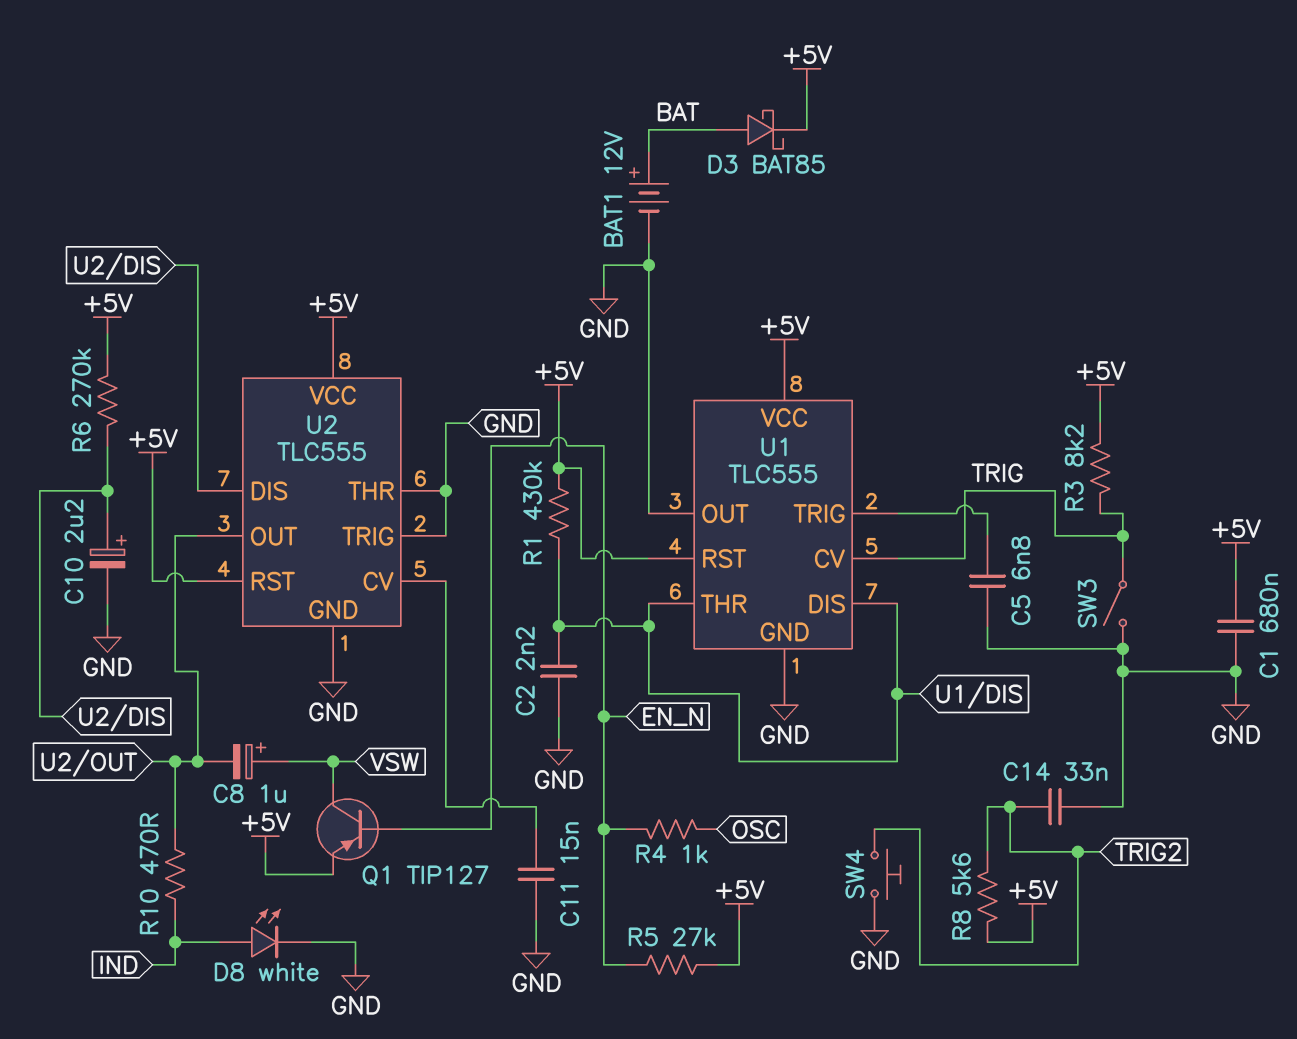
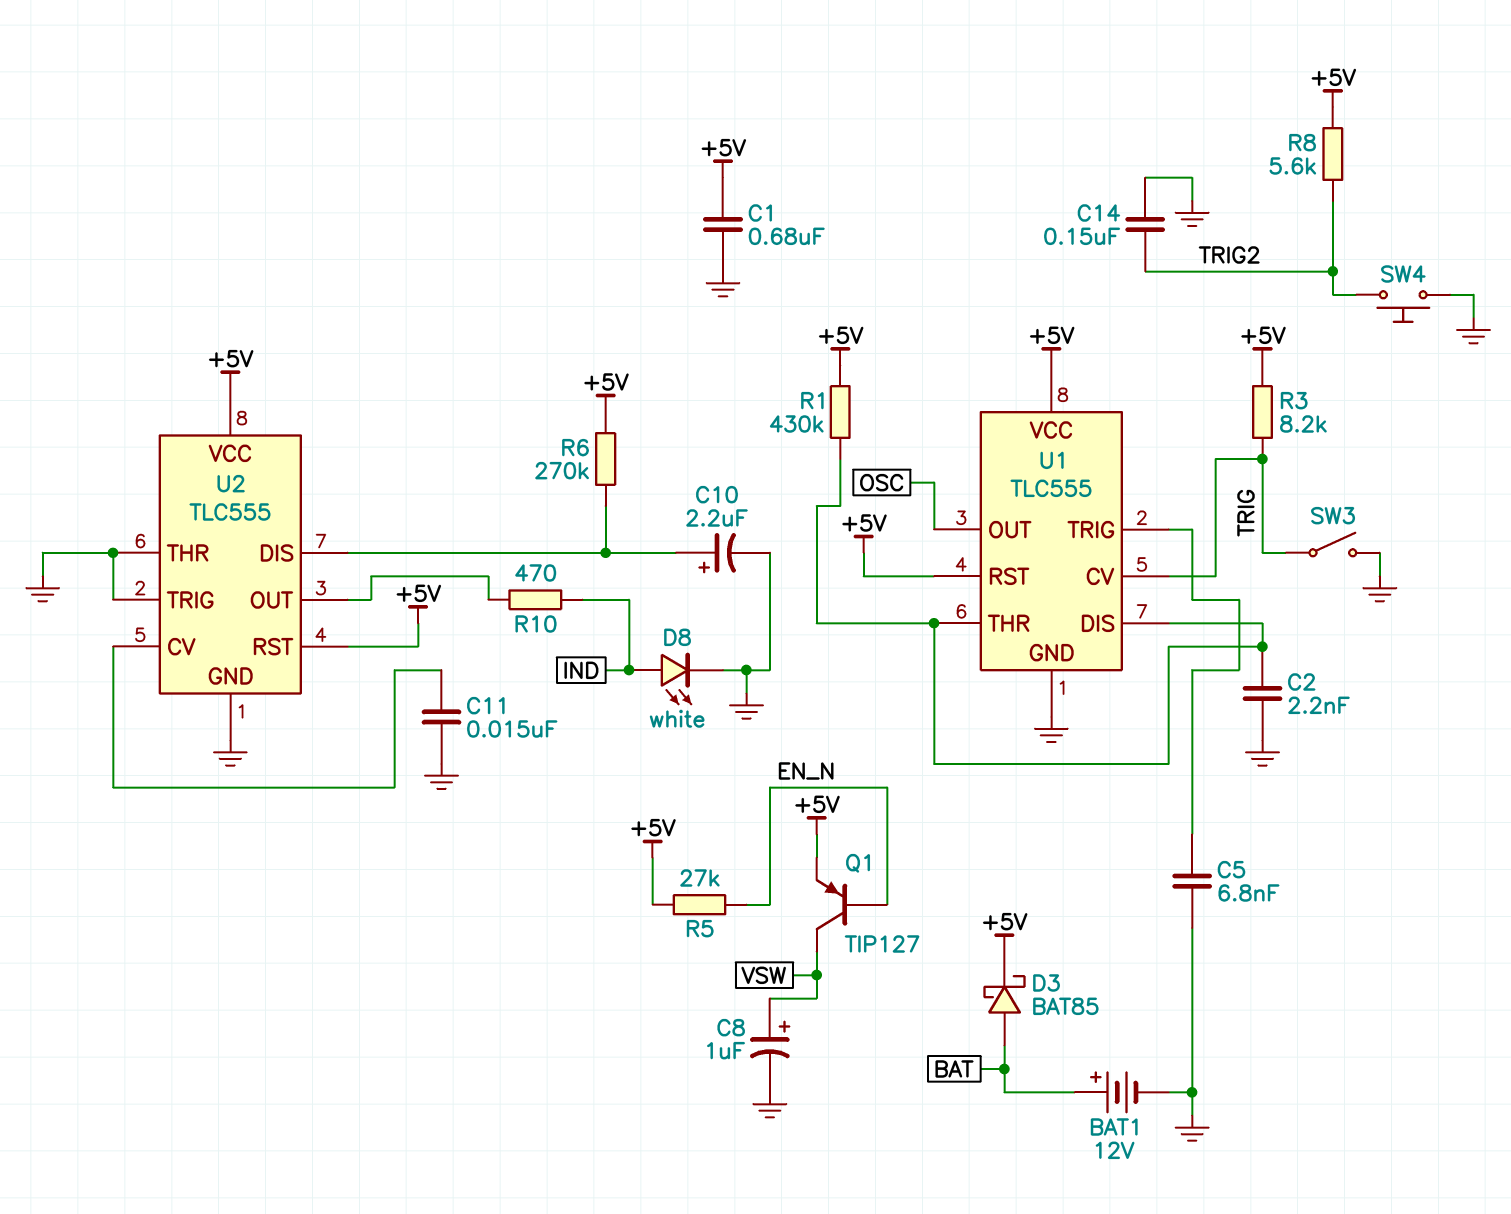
C8: 1uF (plus VSW, minus U2/OUT) -> 1uF (plus VSW, minus GND)
C14: 33nF (GND, TRIG2) -> 150nF (GND, TRIG2)
R4: 1k (EN_N, OSC) -> none
U1 pin OUT: GND -> OSC

